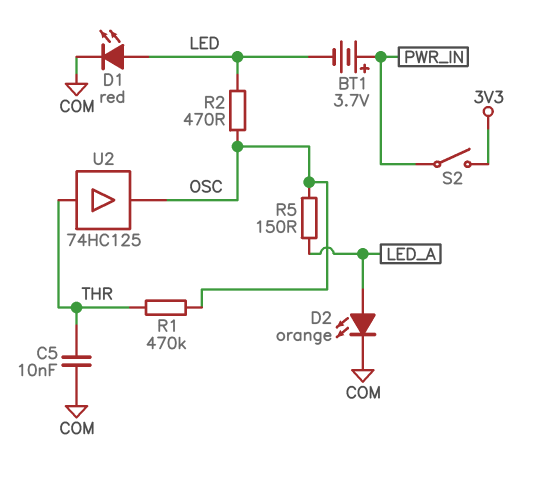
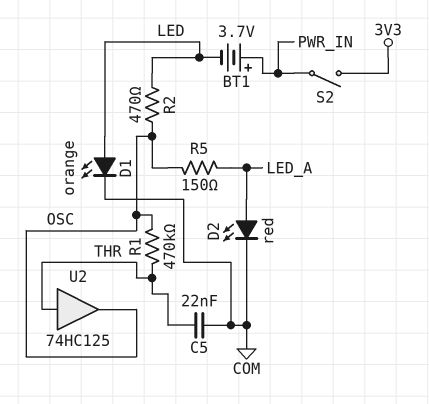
C5: 10nF (COM, THR) -> 22nF (COM, THR)
D1: LED red (A LED, K COM) -> LED orange (A LED, K COM)
D2: LED orange (A LED_A, K COM) -> LED red (A LED_A, K COM)

